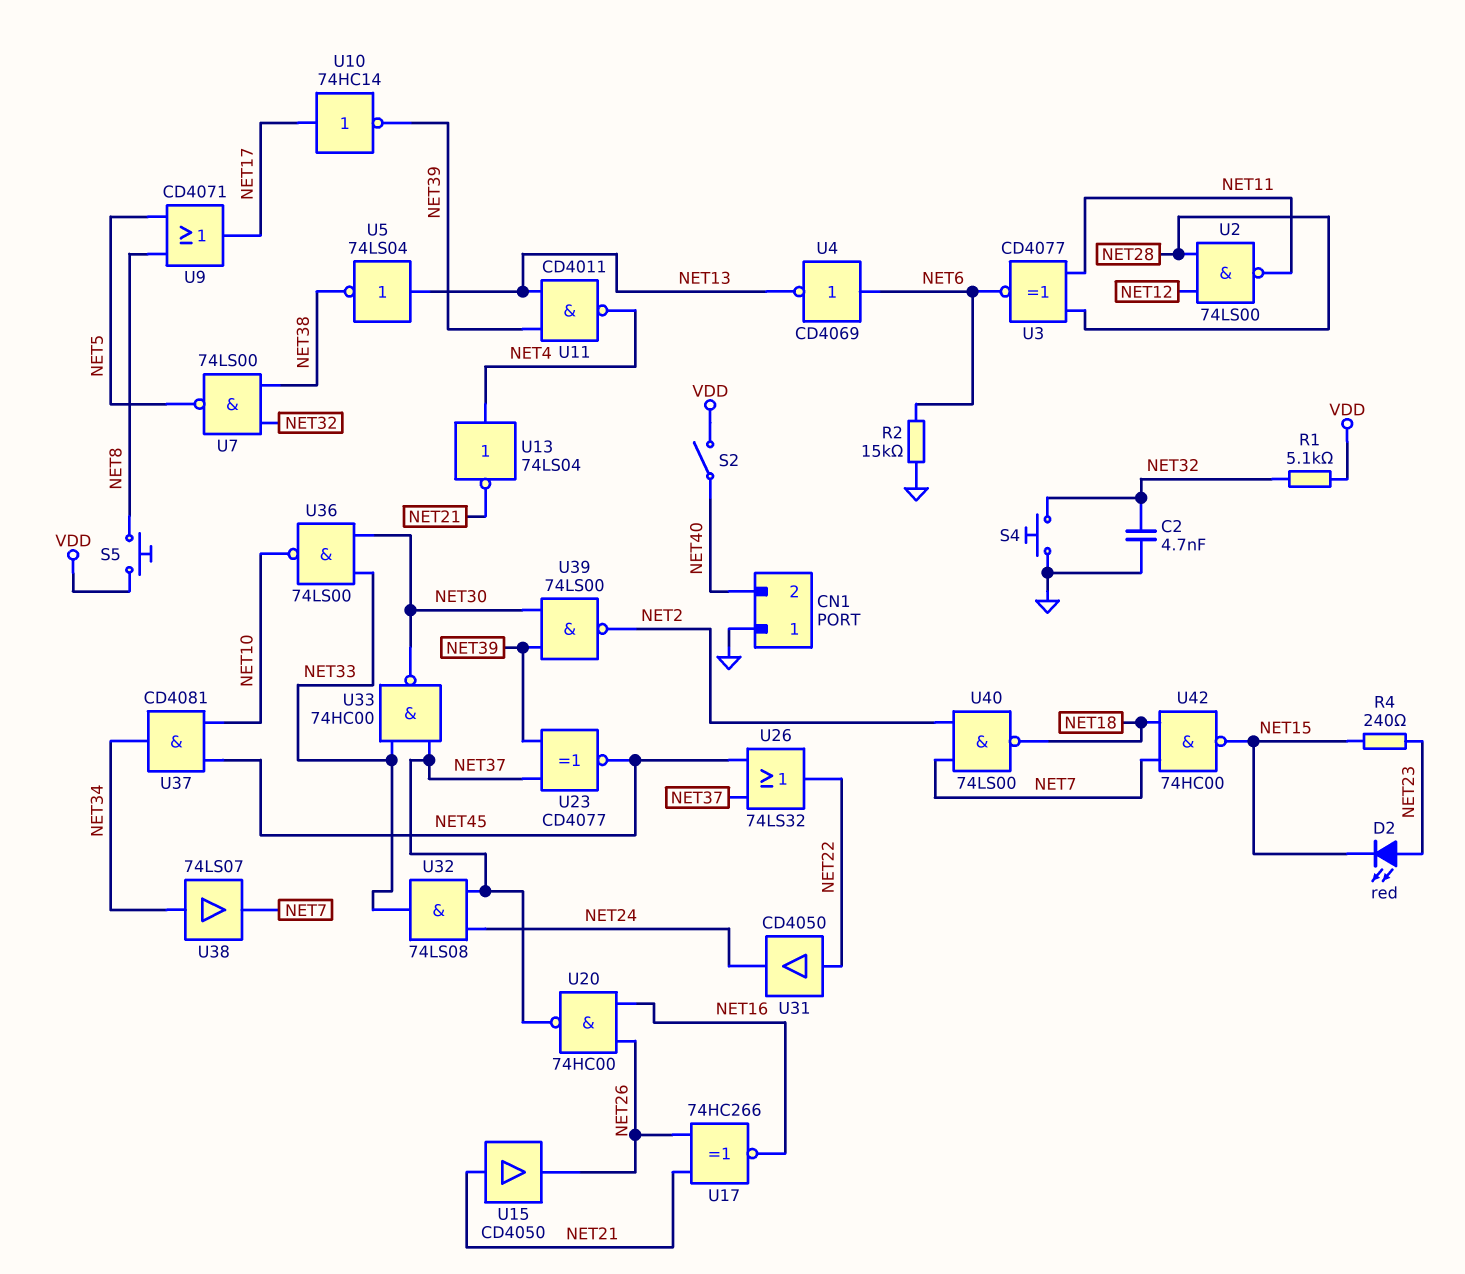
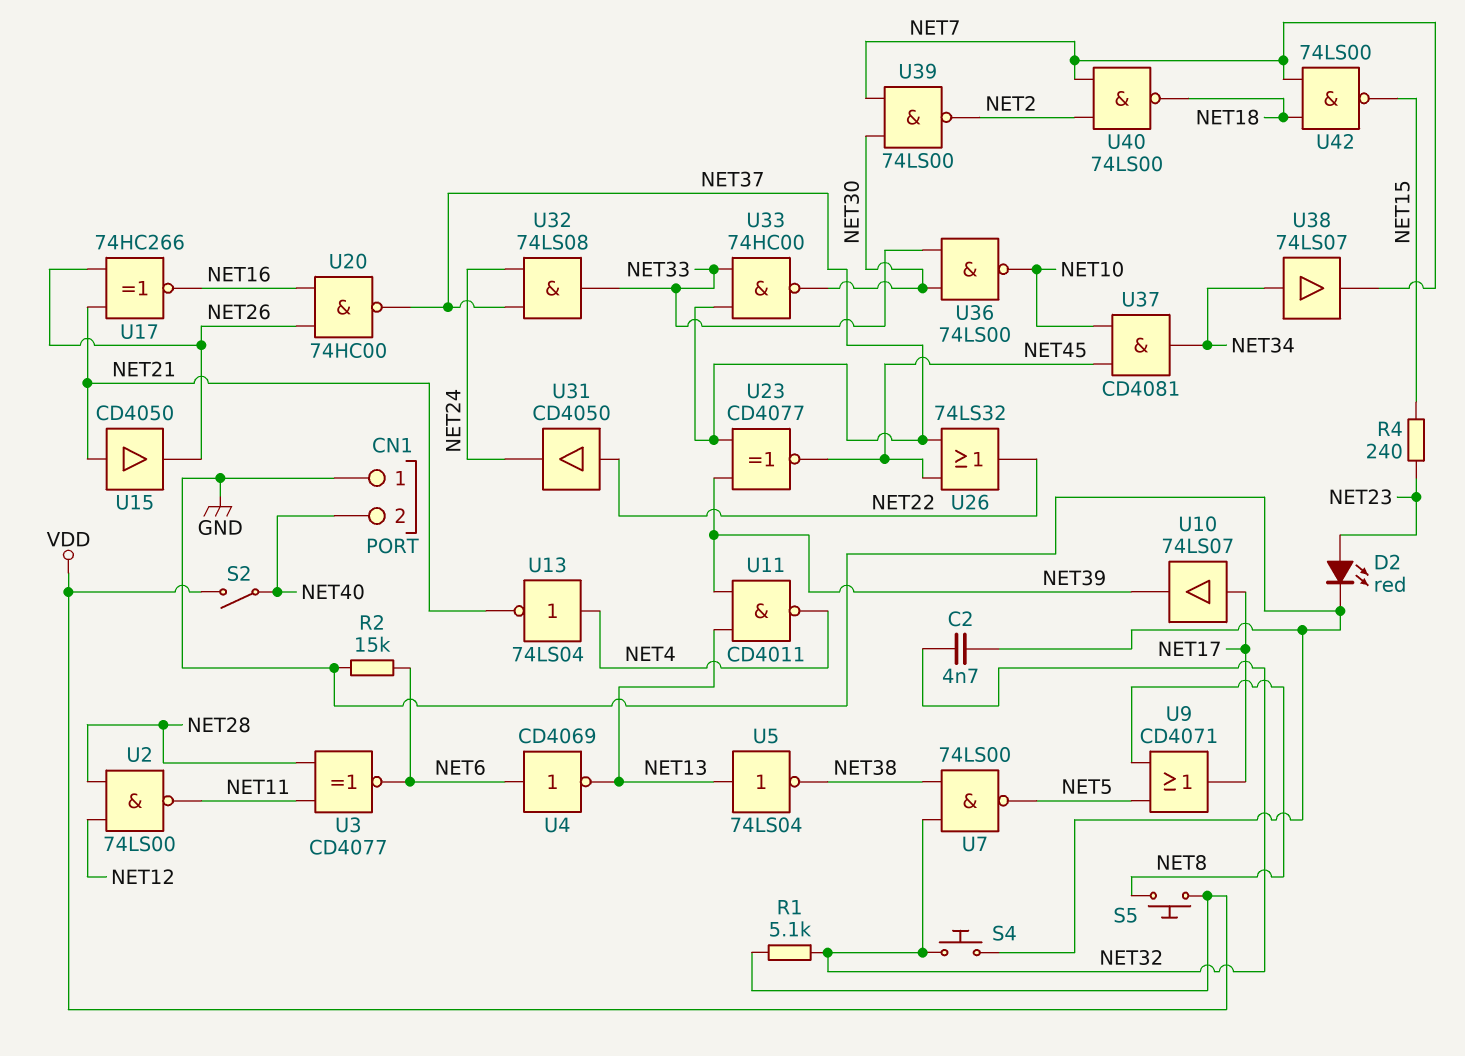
D2: LED red (A NET23, K NET15) -> LED red (A NET23, K GND)
U10: NOT 74HC14 (in NET17, out NET39) -> buffer 74LS07 (in NET17, out NET39)
U39: NAND 74LS00 (in NET30, in NET39, out NET2) -> NAND 74LS00 (in NET7, in NET30, out NET2)
U42: NAND 74HC00 (in NET7, in NET18, out NET15) -> NAND 74LS00 (in NET7, in NET18, out NET15)

